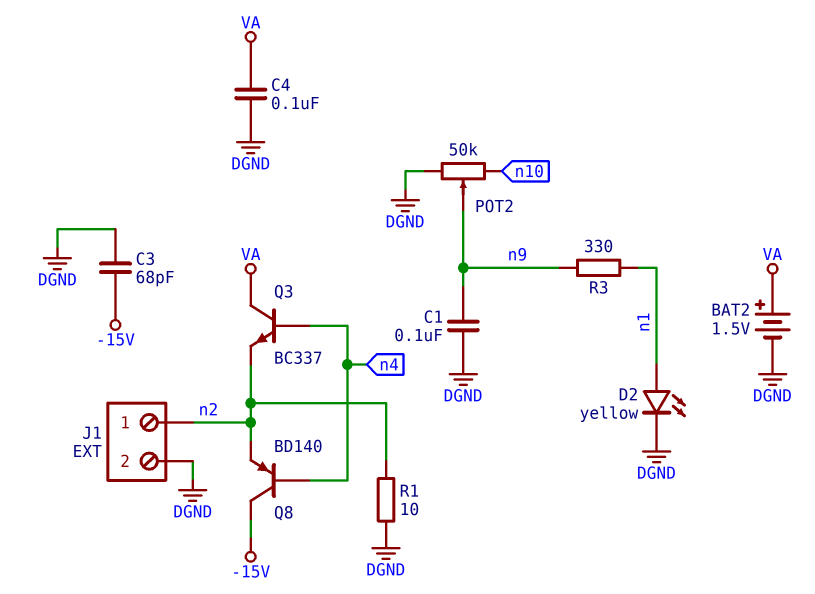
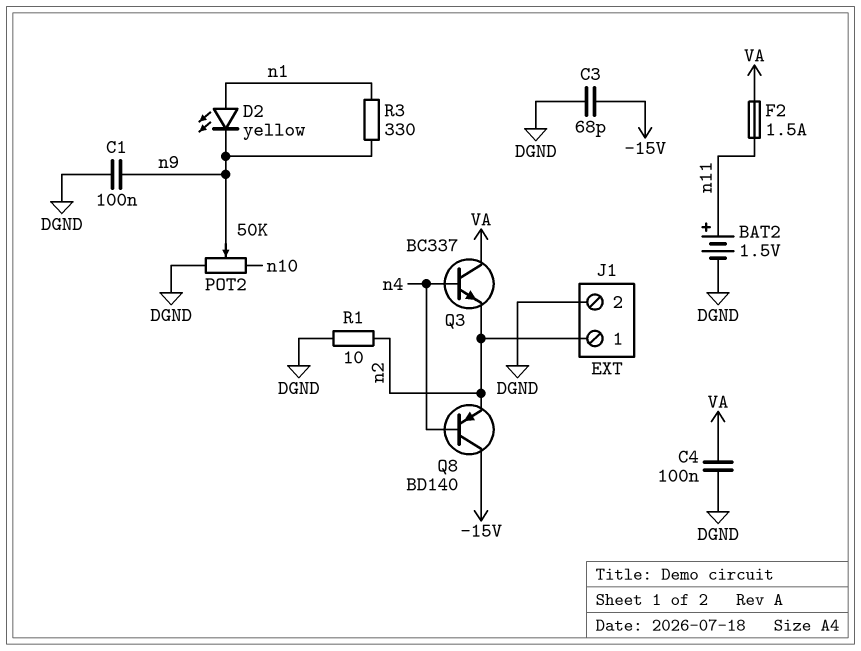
BAT2: 1.5V (plus VA, minus DGND) -> 1.5V (plus n11, minus DGND)
D2: LED yellow (A n1, K DGND) -> LED yellow (A n1, K n9)
F2: none -> 1.5A (VA, n11)

